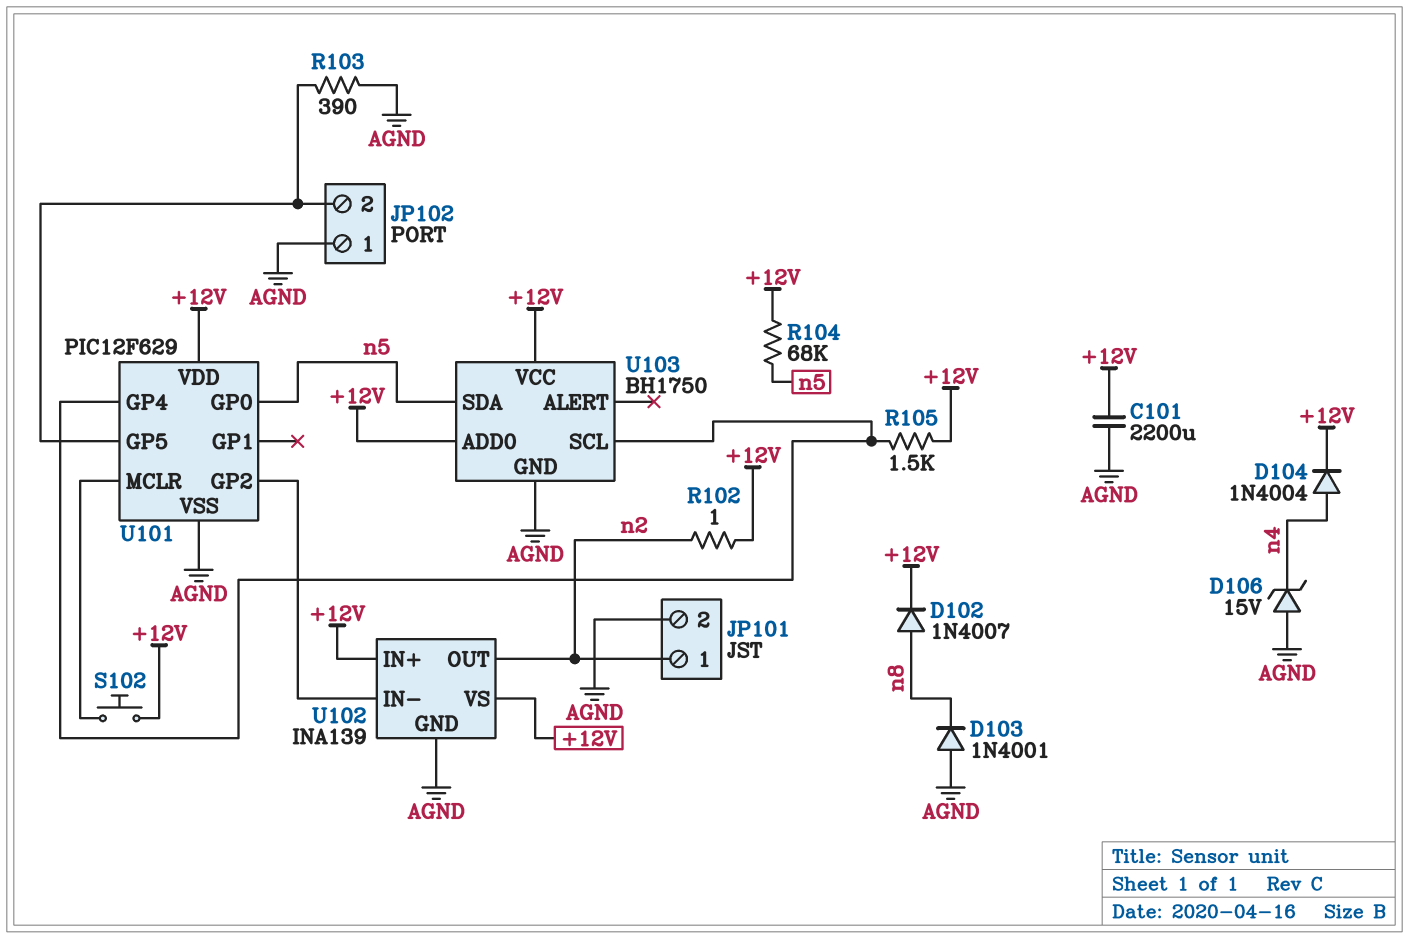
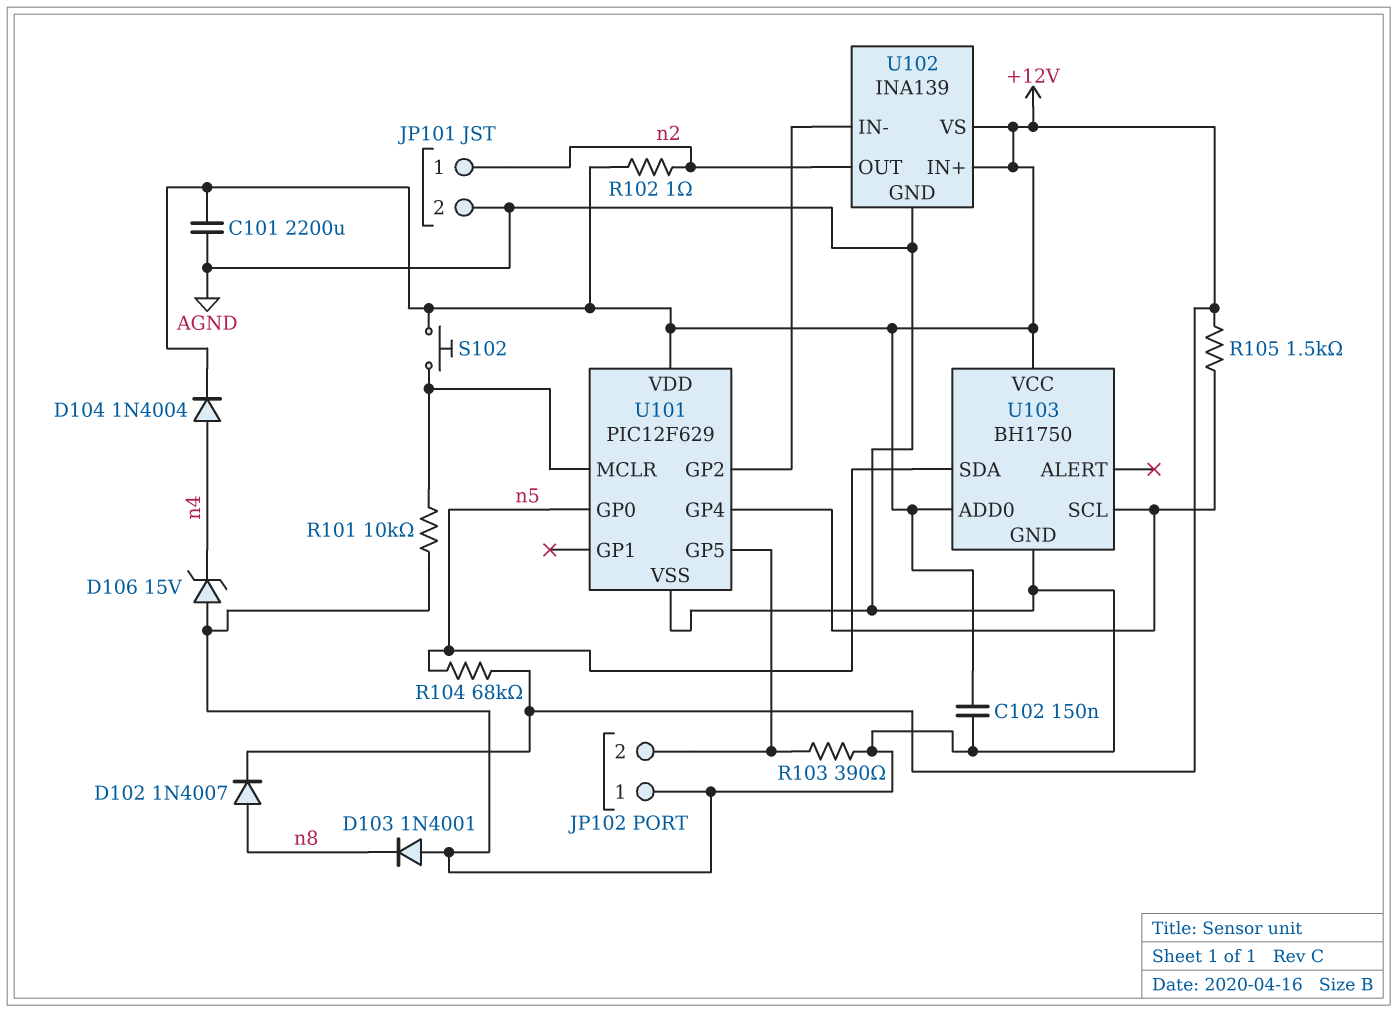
C102: none -> 150nF (+12V, AGND)
R101: none -> 10k (AGND, U101/MCLR)

